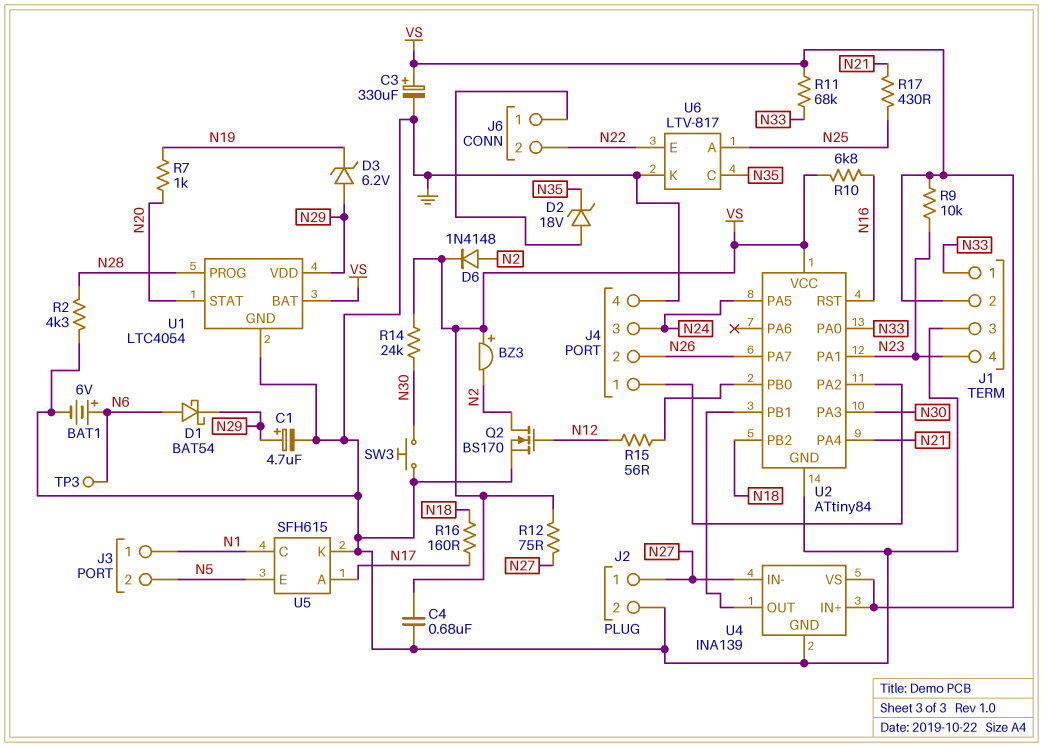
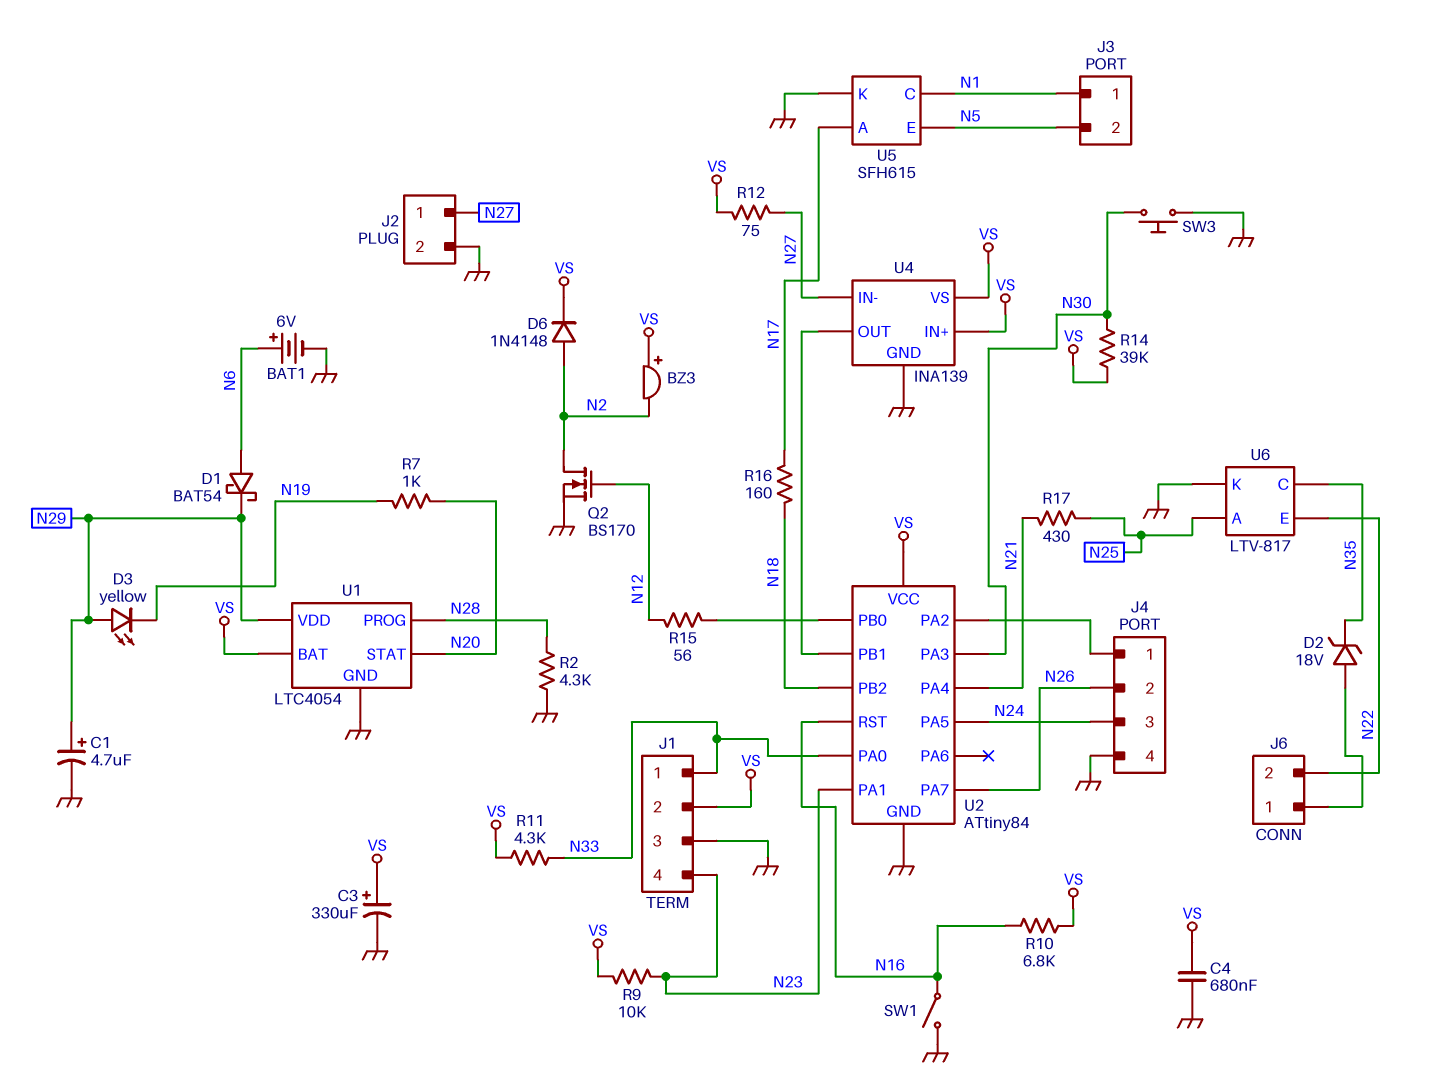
D3: zener 6.2V (A N29, K N19) -> LED yellow (A N29, K N19)
R11: 68k (N33, VS) -> 4.3k (N33, VS)
R14: 24k (N30, VS) -> 39k (N30, VS)
SW1: none -> switch (GND, N16)
TP3: test point (N6) -> none

